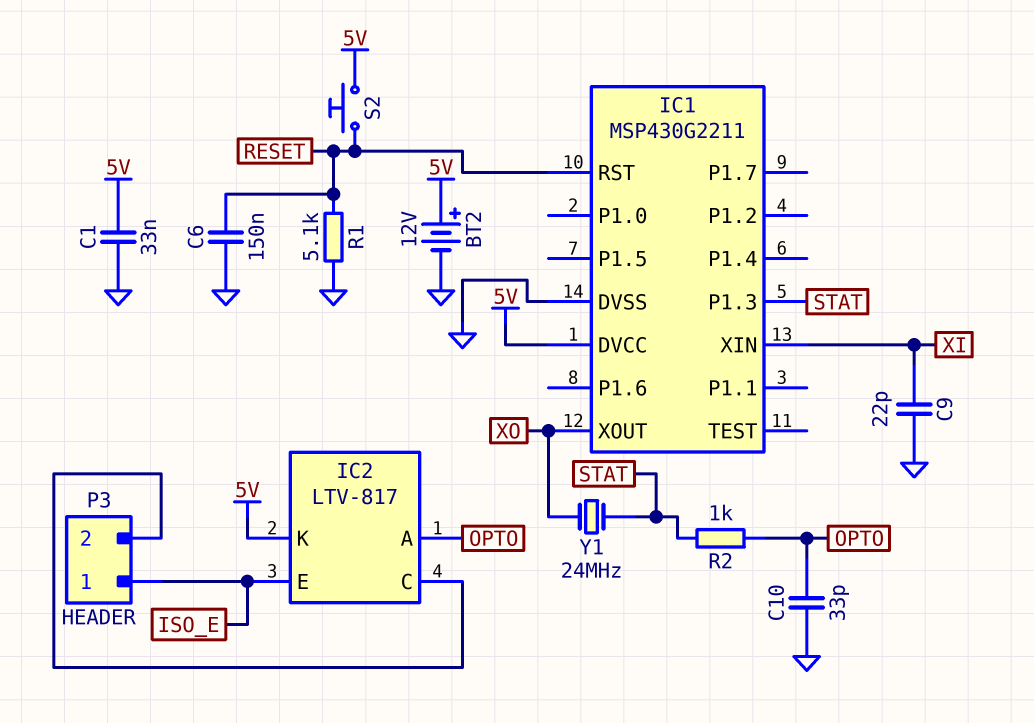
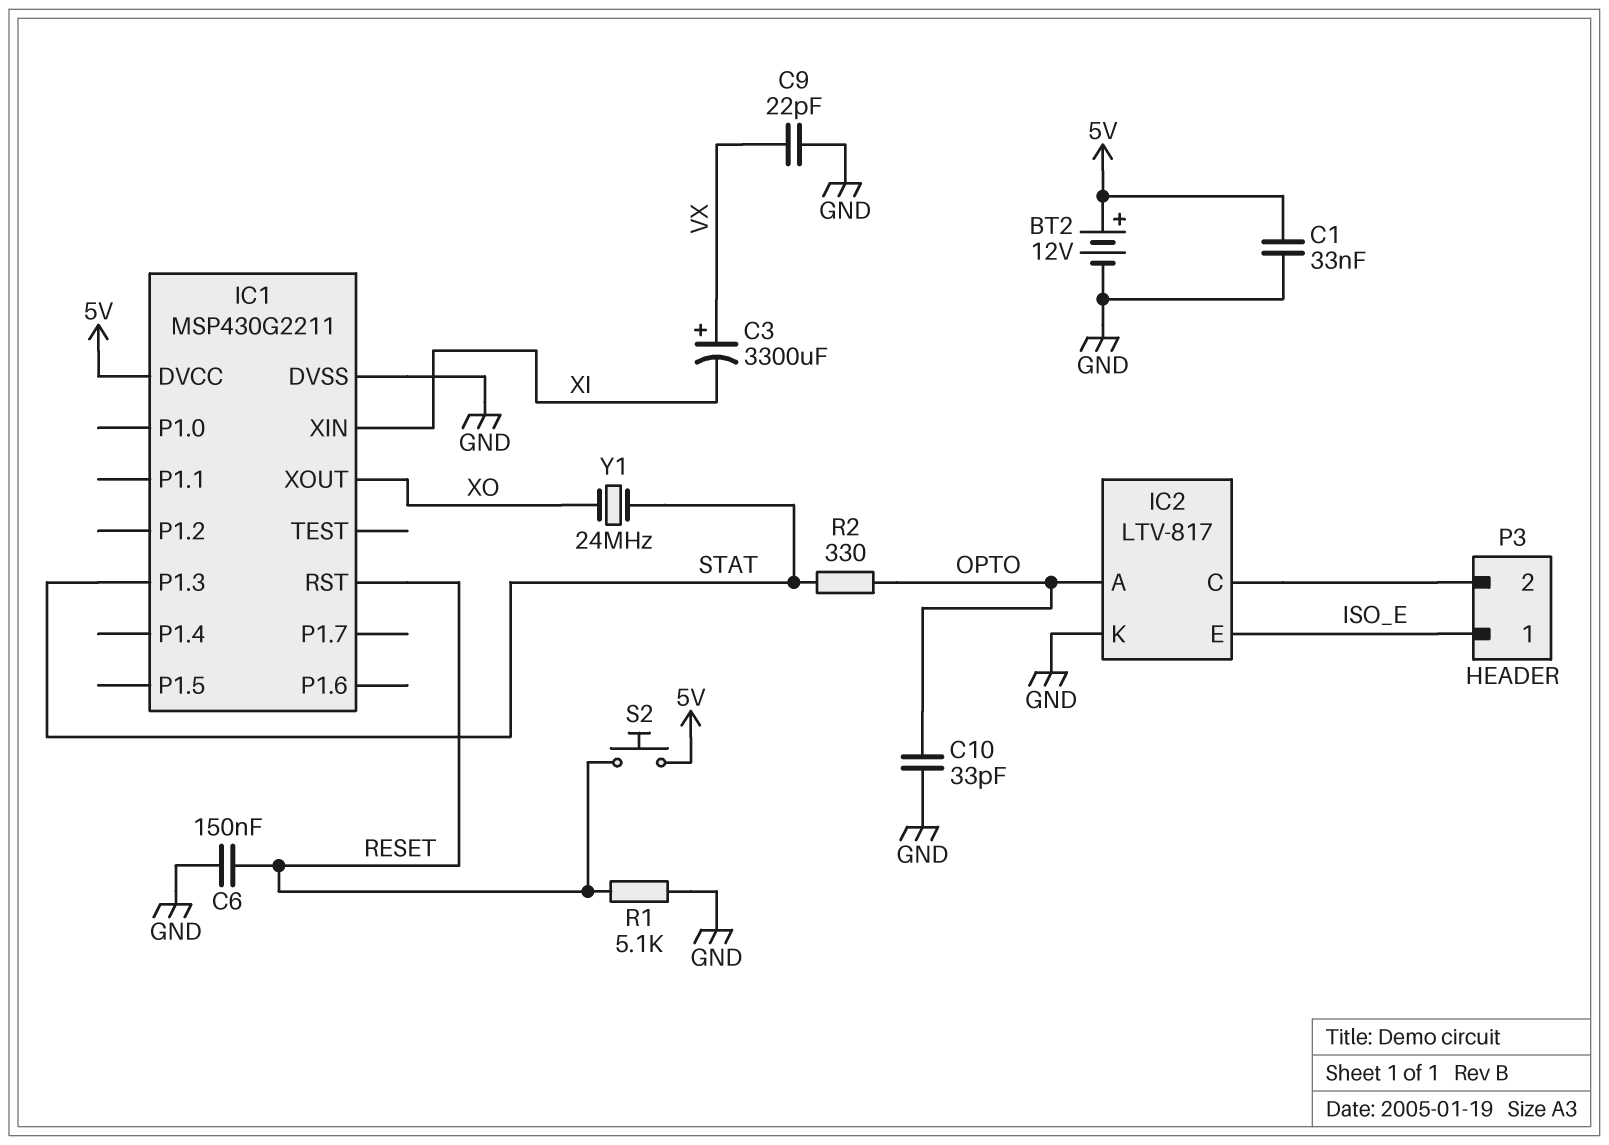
C3: none -> 3300uF (plus VX, minus XI)
C9: 22pF (GND, XI) -> 22pF (GND, VX)
IC2 pin K: 5V -> GND
R2: 1k (OPTO, STAT) -> 330 (OPTO, STAT)

